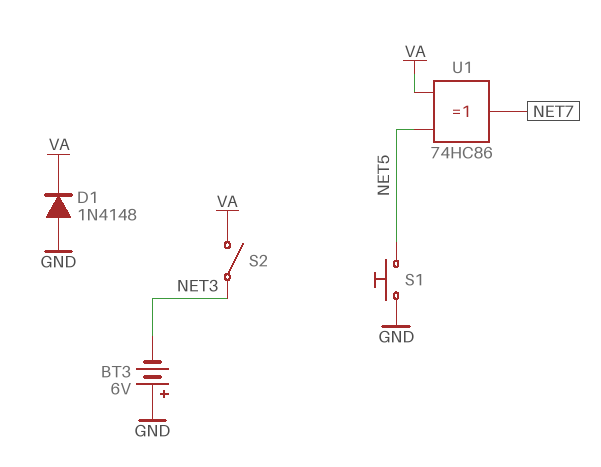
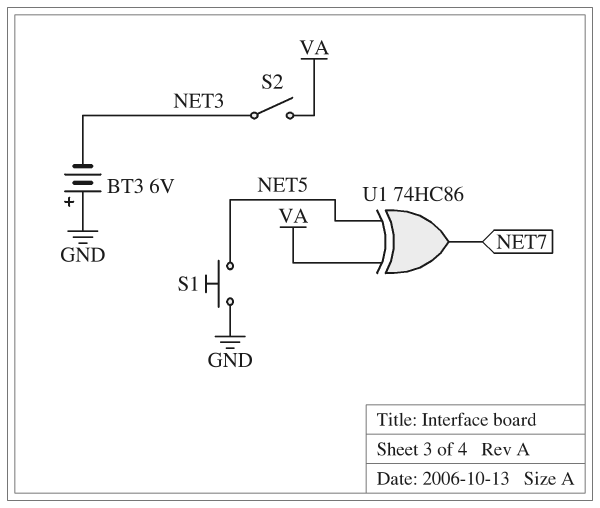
D1: diode 1N4148 (A GND, K VA) -> none

